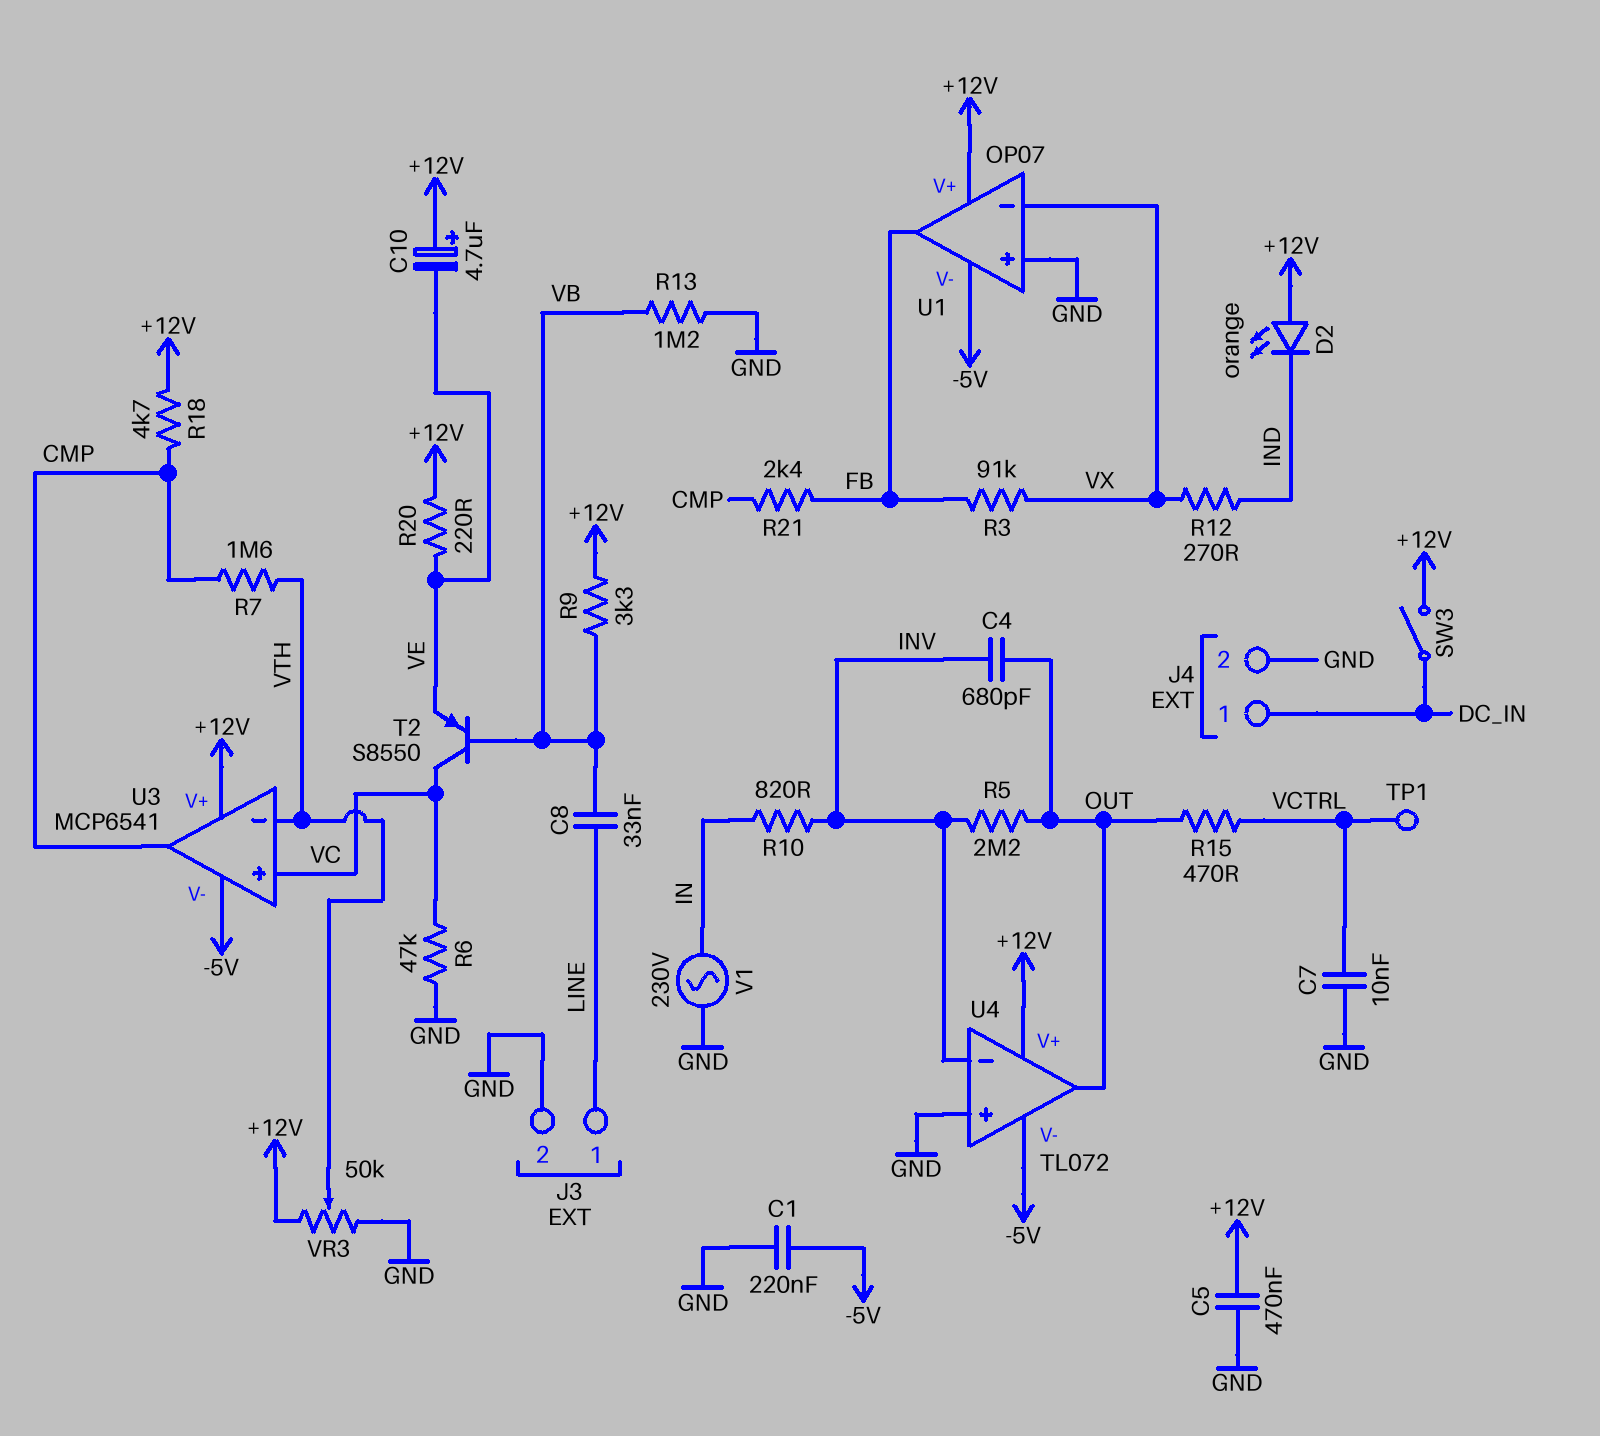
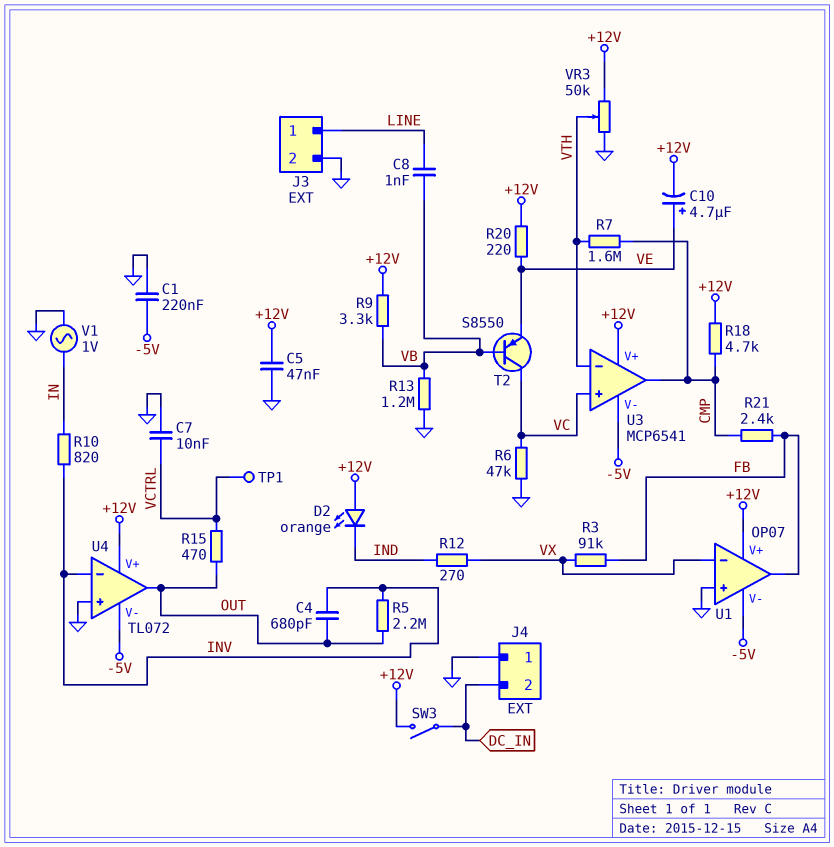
C5: 470nF (+12V, GND) -> 47nF (+12V, GND)
C8: 33nF (LINE, VB) -> 1nF (LINE, VB)
C10: 4.7uF (plus +12V, minus VE) -> 4.7uF (plus VE, minus +12V)
J4 pin 1: DC_IN -> GND
J4 pin 2: GND -> DC_IN
V1: AC 230V (GND, IN) -> AC 1V (GND, IN)

